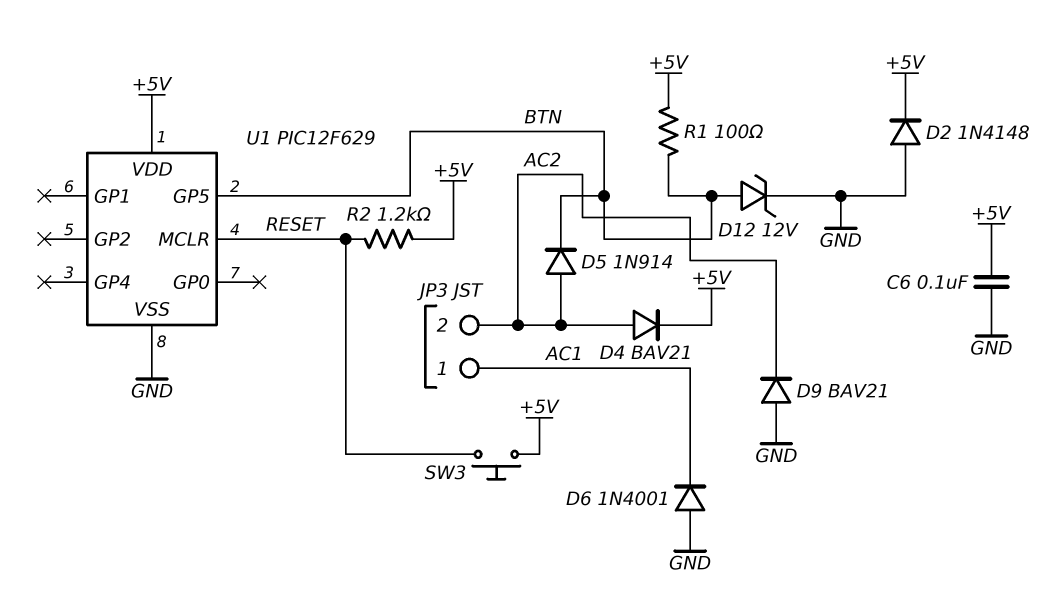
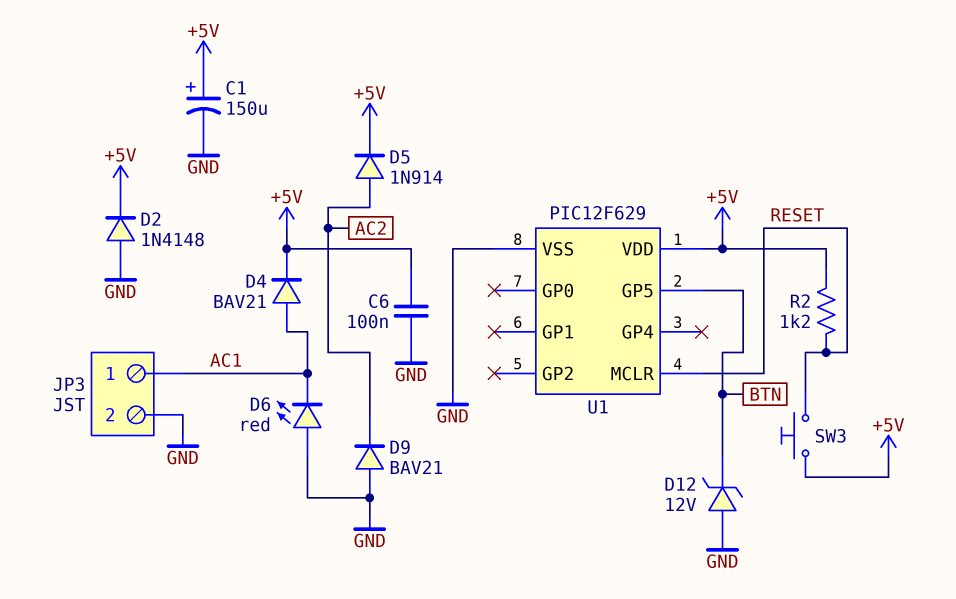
C1: none -> 150uF (plus +5V, minus GND)
D4: diode BAV21 (A AC2, K +5V) -> diode BAV21 (A AC1, K +5V)
D5: diode 1N914 (A AC2, K BTN) -> diode 1N914 (A AC2, K +5V)
D6: diode 1N4001 (A GND, K AC1) -> LED red (A GND, K AC1)
D12: zener 12V (A BTN, K GND) -> zener 12V (A GND, K BTN)
JP3 pin 2: AC2 -> GND
R1: 100 (+5V, BTN) -> none

